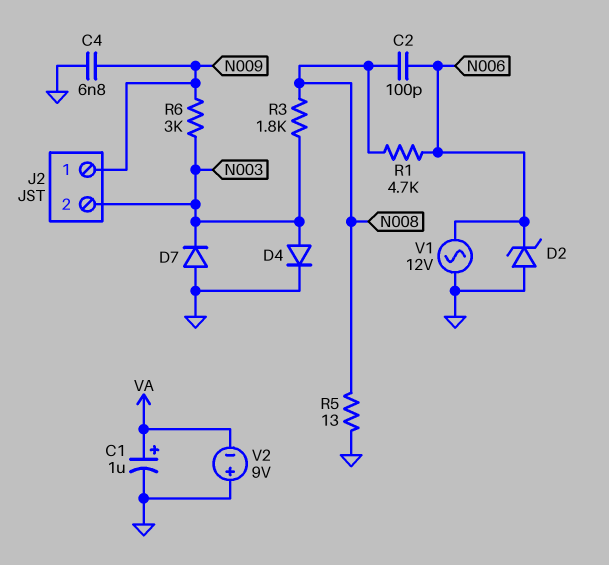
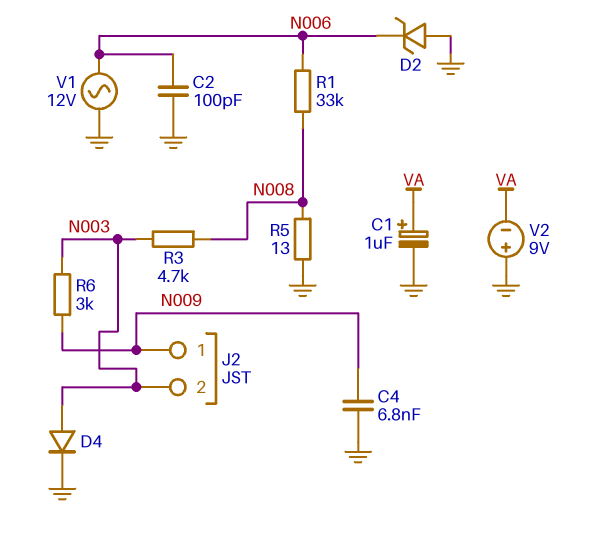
C2: 100pF (N006, N008) -> 100pF (GND, N006)
D7: diode (A GND, K N003) -> none
R1: 4.7k (N006, N008) -> 33k (N006, N008)
R3: 1.8k (N003, N008) -> 4.7k (N003, N008)

